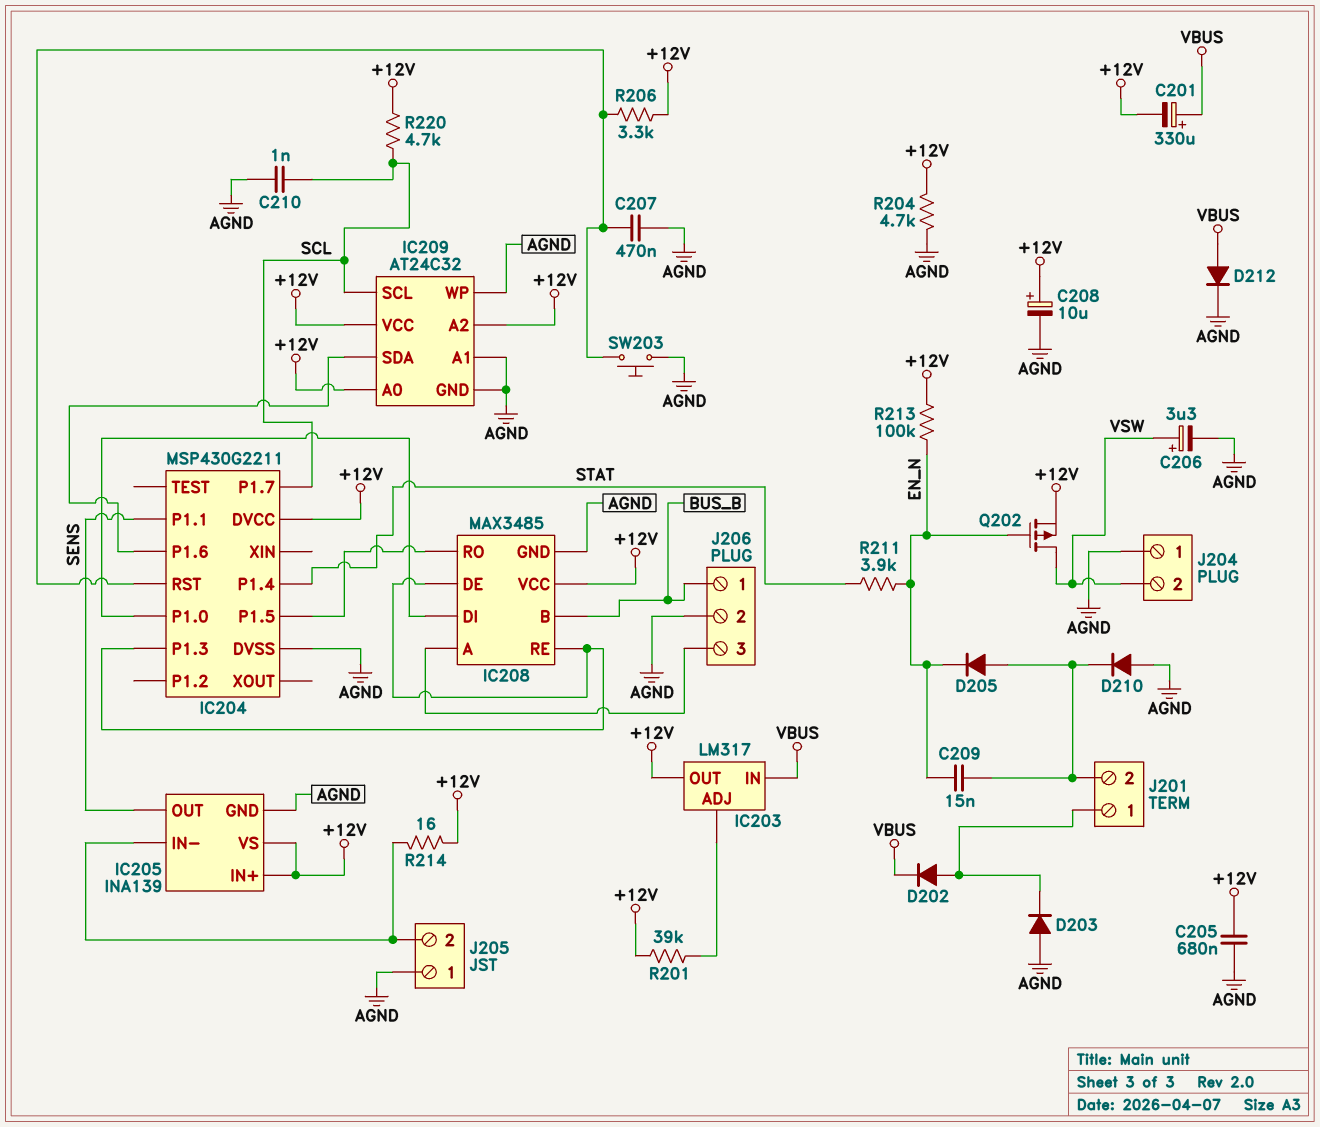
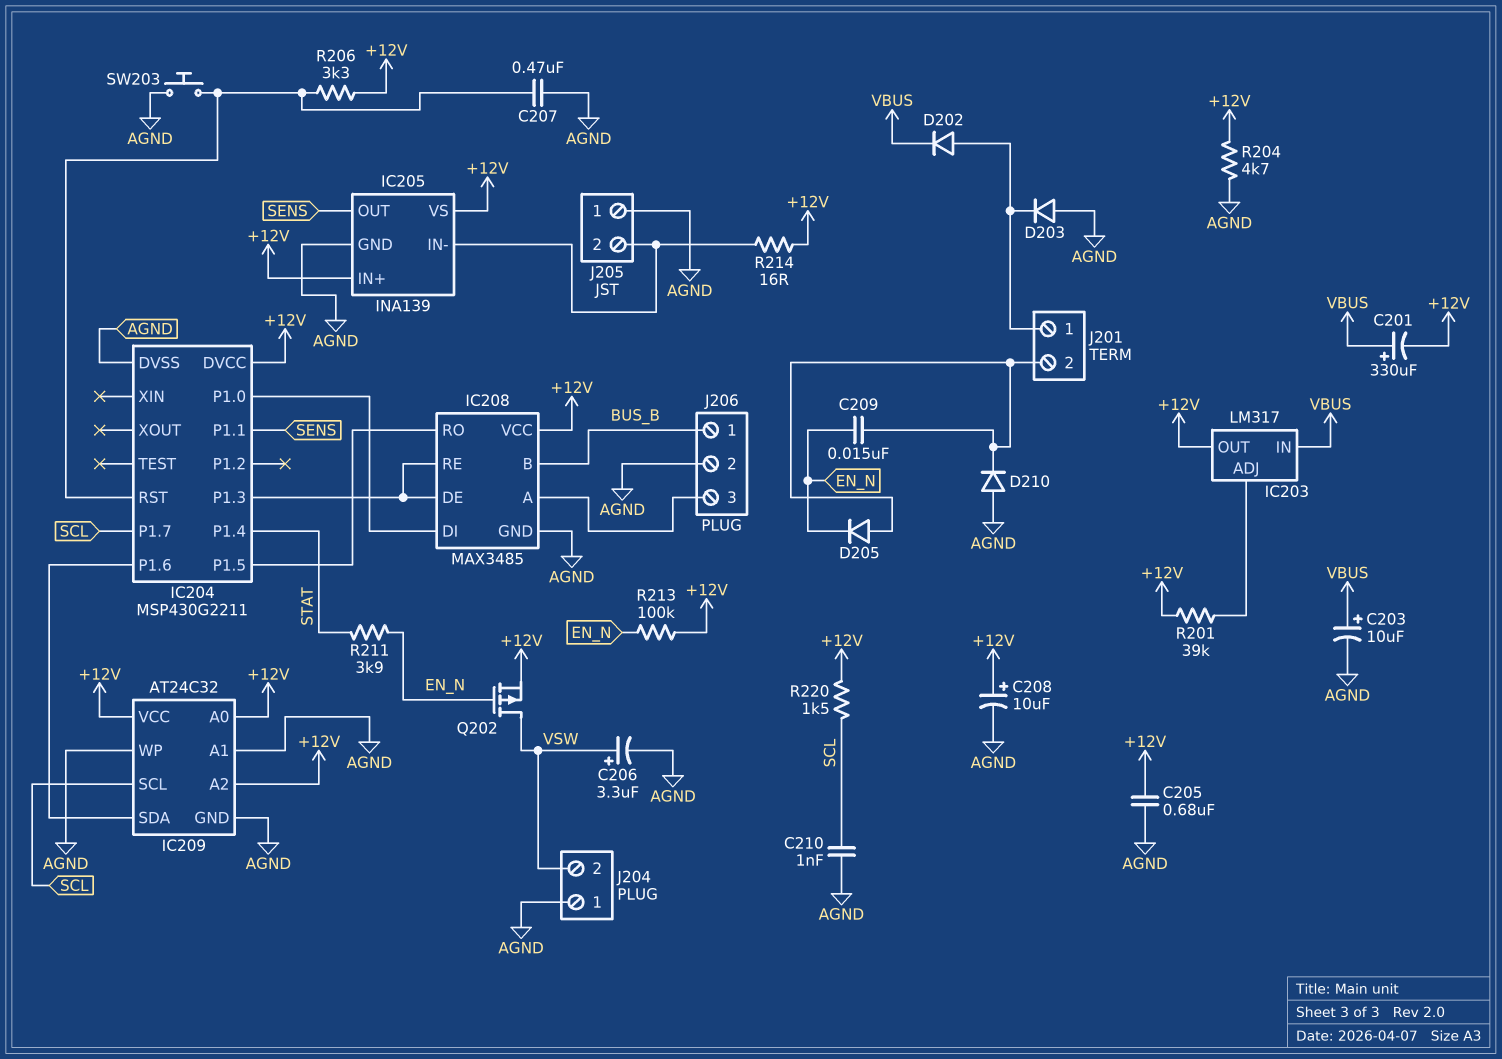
C203: none -> 10uF (plus VBUS, minus AGND)
D212: diode (A VBUS, K AGND) -> none
R220: 4.7k (+12V, SCL) -> 1.5k (+12V, SCL)

